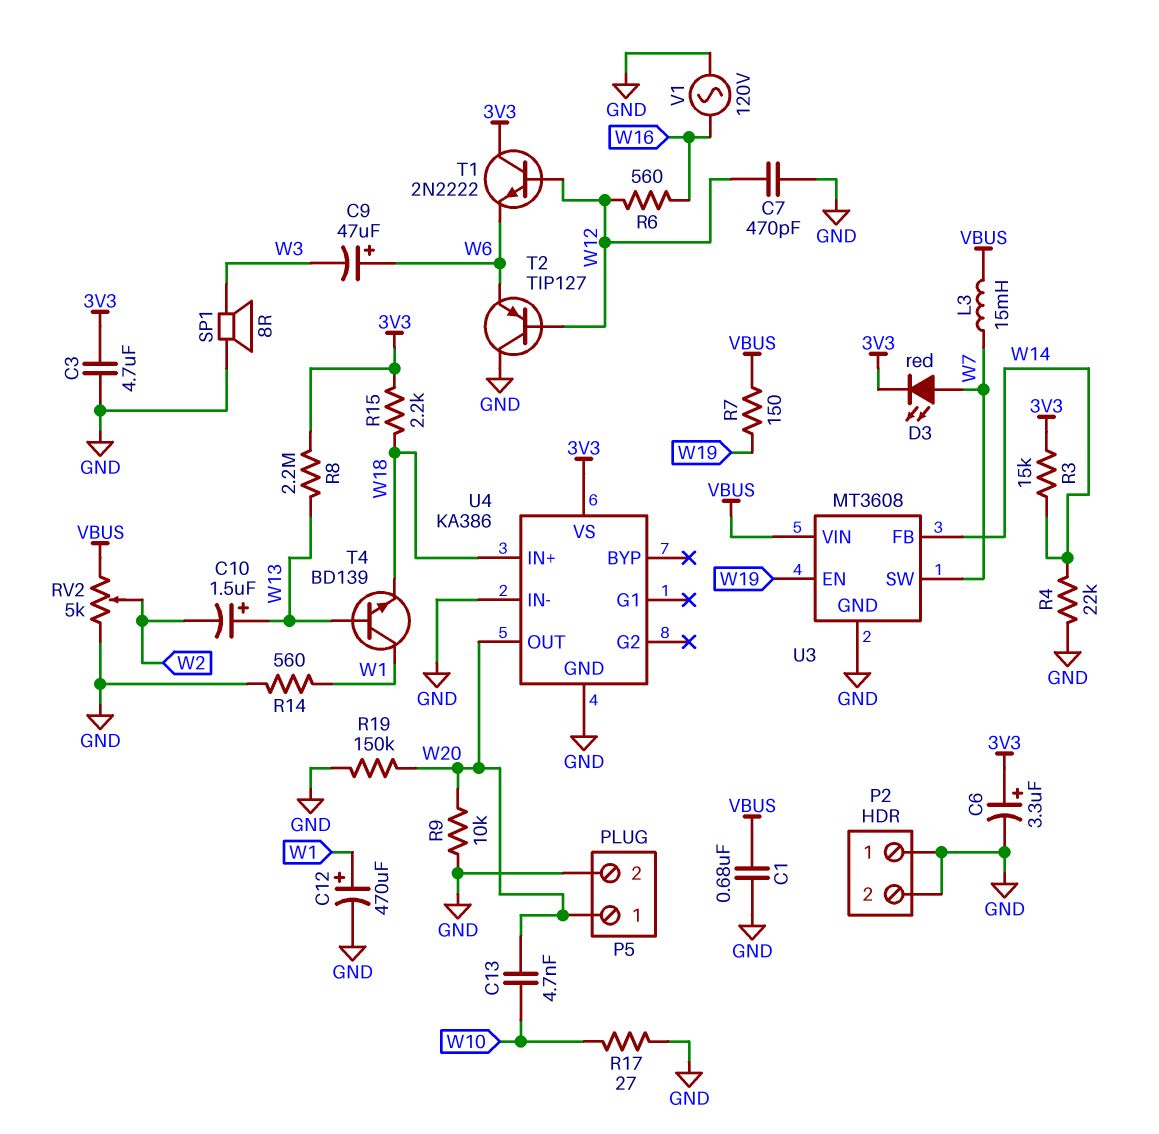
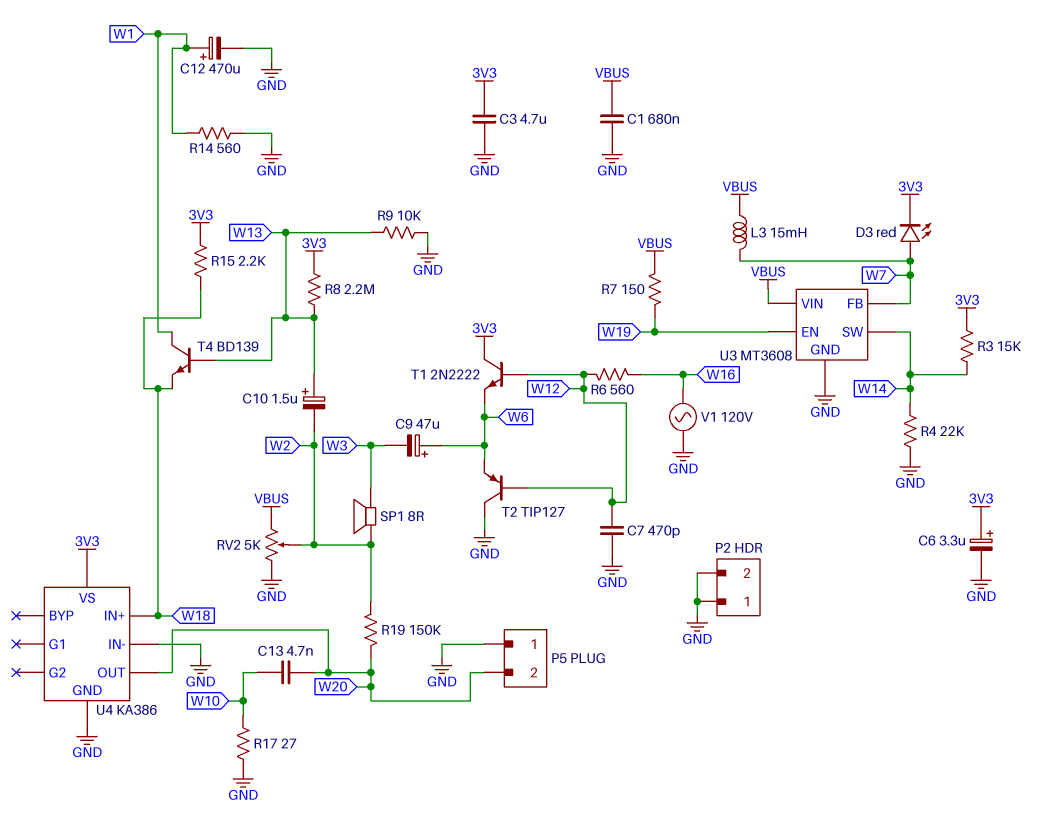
P5 pin 1: W20 -> GND
P5 pin 2: GND -> W20
R9: 10k (GND, W20) -> 10k (GND, W13)
R19: 150k (GND, W20) -> 150k (W2, W20)
SP1: speaker 8R (GND, W3) -> speaker 8R (W2, W3)
U3 pin FB: W14 -> W7
U3 pin SW: W7 -> W14

